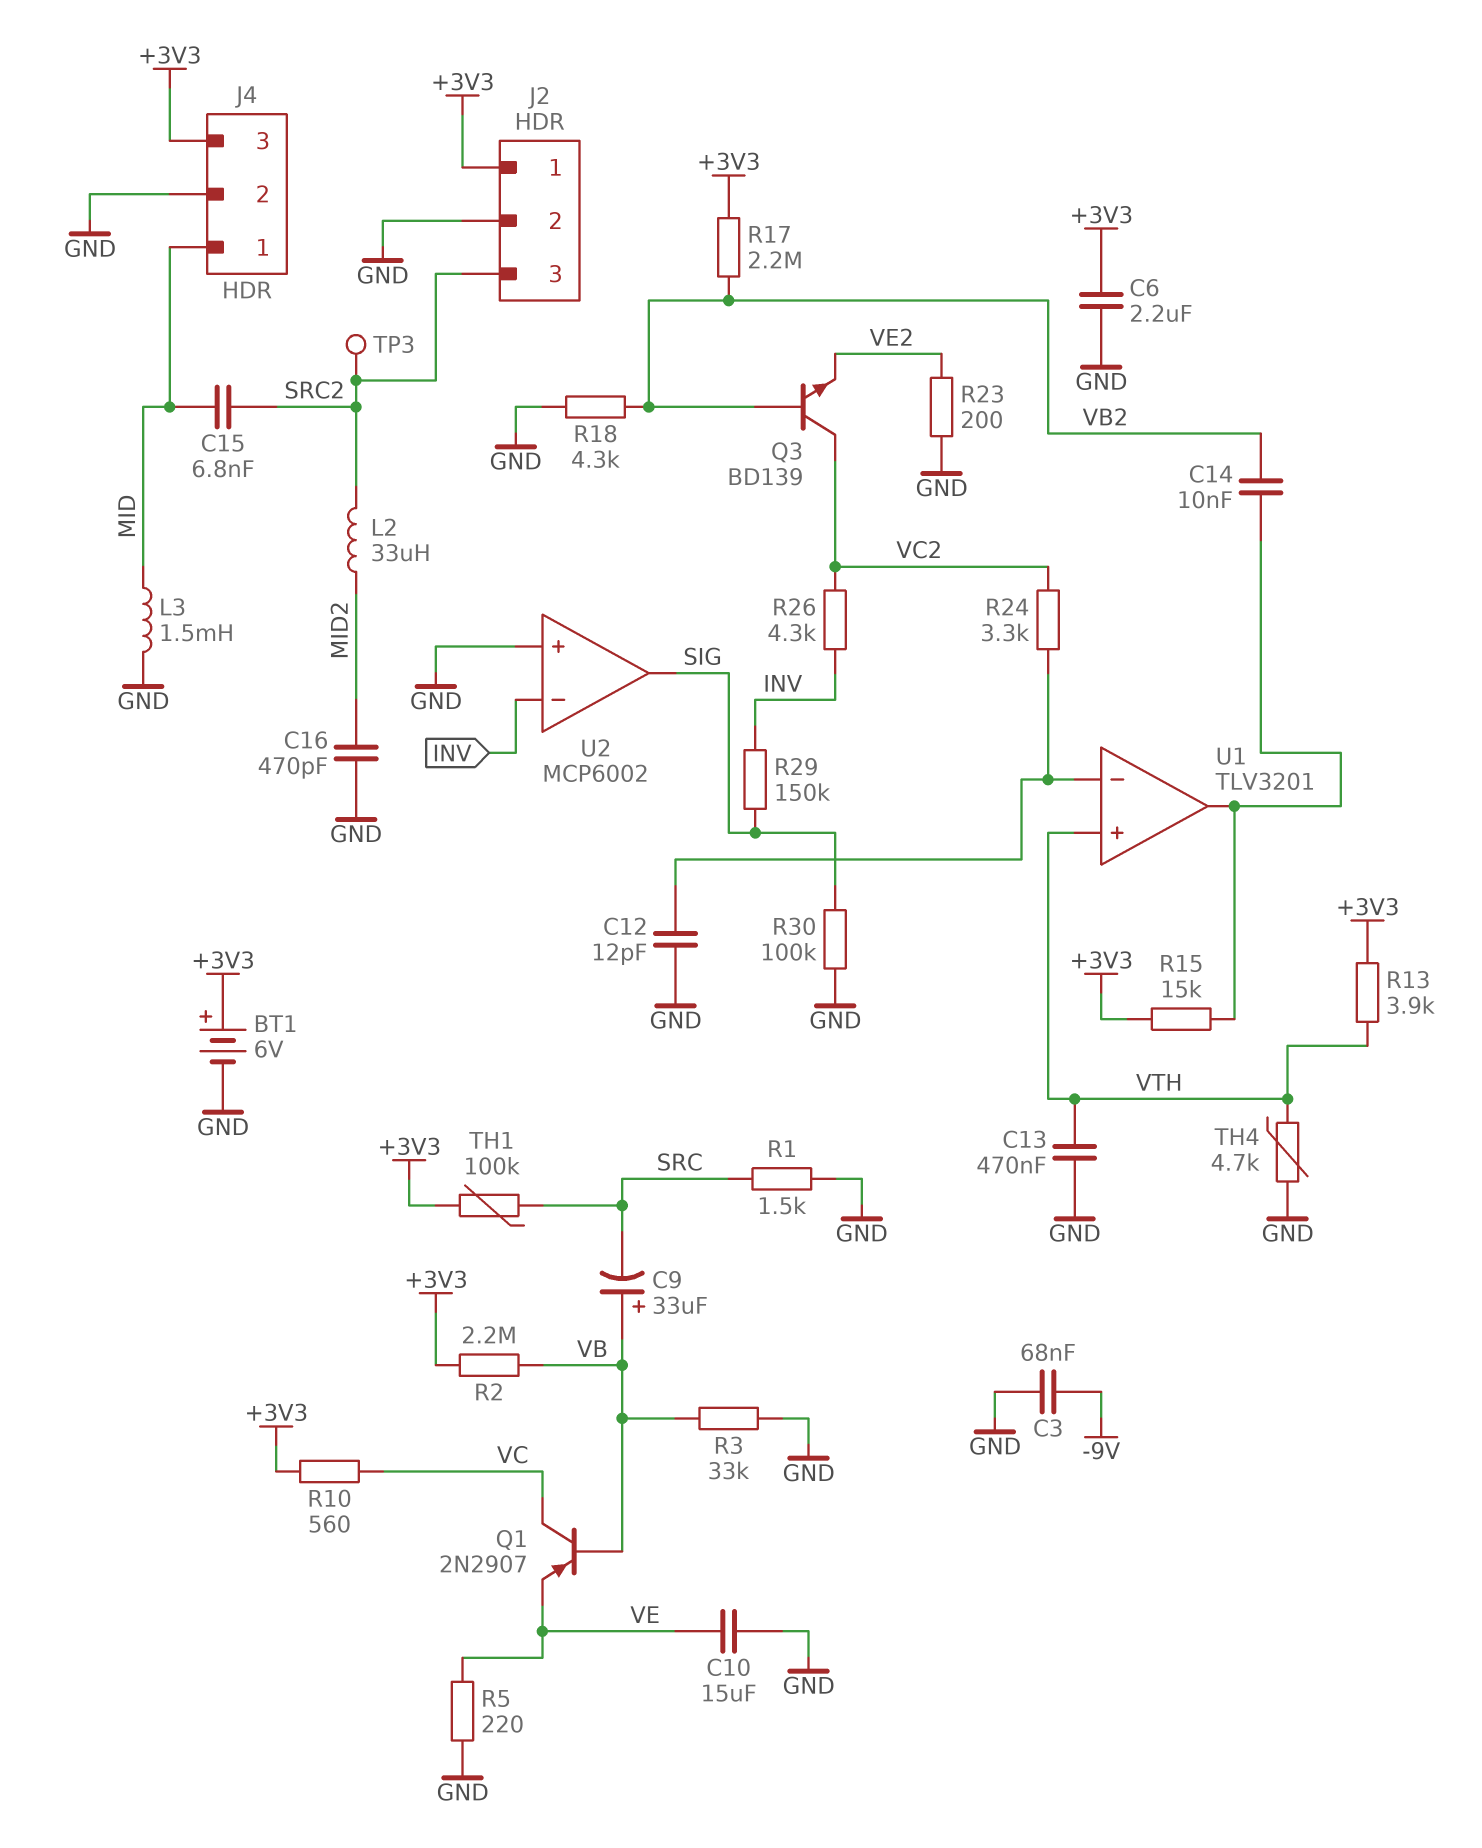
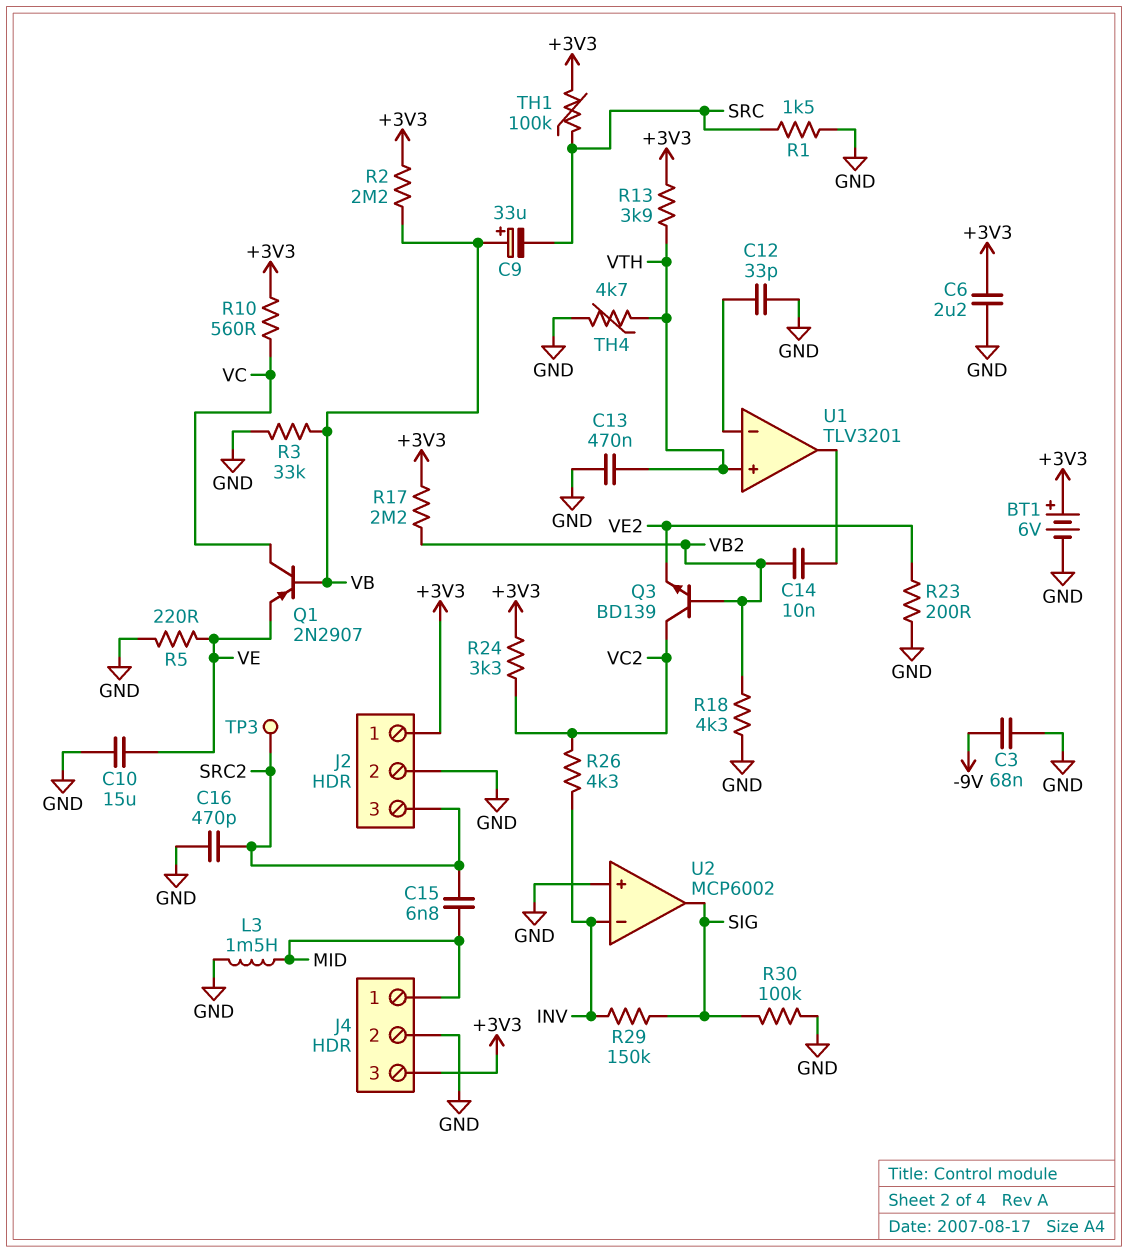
C12: 12pF (GND, U1/in-) -> 33pF (GND, U1/in-)
C16: 470pF (GND, MID2) -> 470pF (GND, SRC2)
L2: 33uH (MID2, SRC2) -> none
R15: 15k (+3V3, U1/out) -> none
R24: 3.3k (U1/in-, VC2) -> 3.3k (+3V3, VC2)

